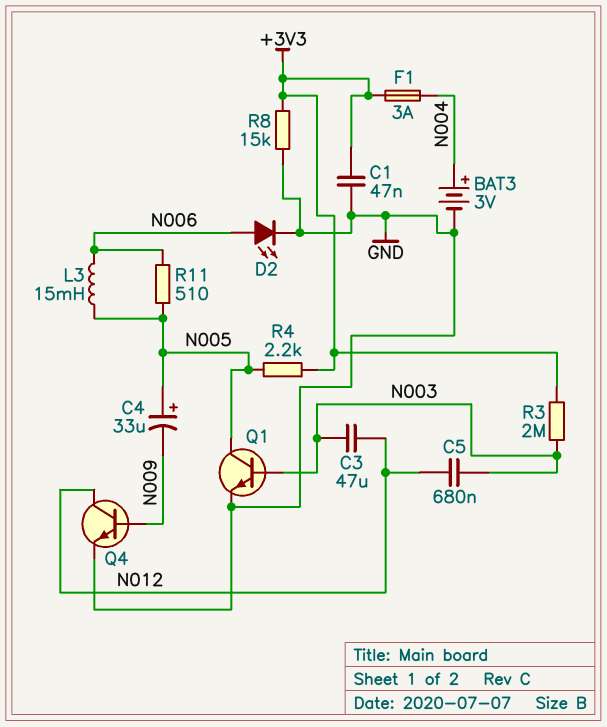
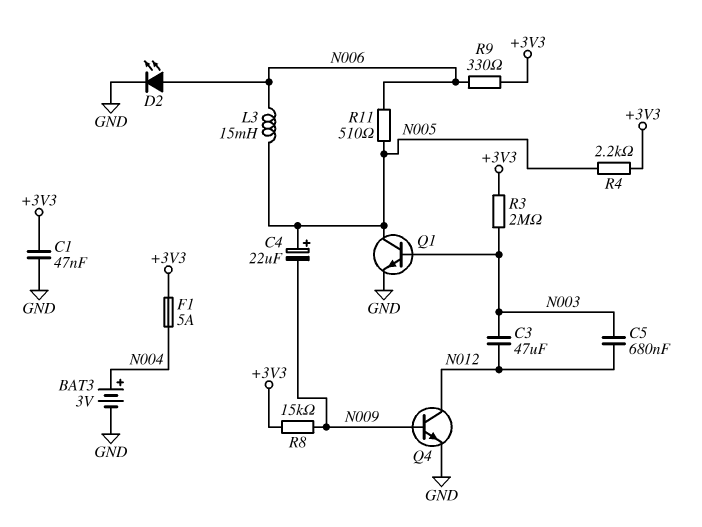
C4: 33uF (plus N005, minus N009) -> 22uF (plus N005, minus N009)
F1: 3A (+3V3, N004) -> 5A (+3V3, N004)
R8: 15k (+3V3, GND) -> 15k (+3V3, N009)
R9: none -> 330 (+3V3, N006)

